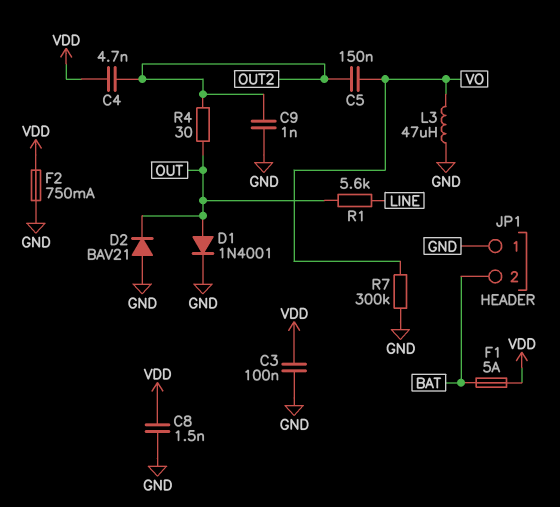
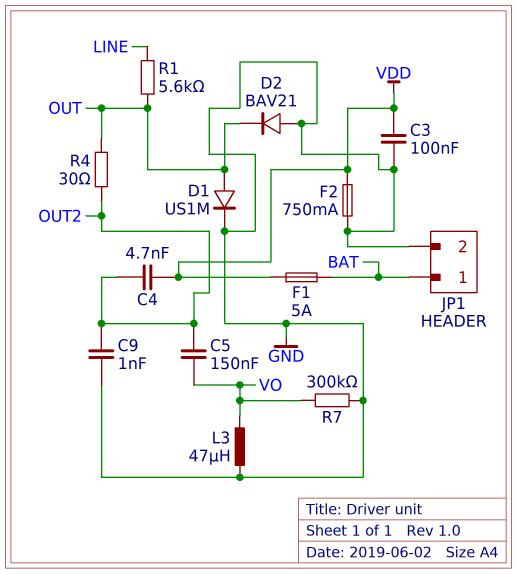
C8: 1.5nF (GND, VDD) -> none
D1: diode 1N4001 (A OUT, K GND) -> diode US1M (A OUT, K GND)
JP1 pin 1: GND -> BAT
JP1 pin 2: BAT -> GND

